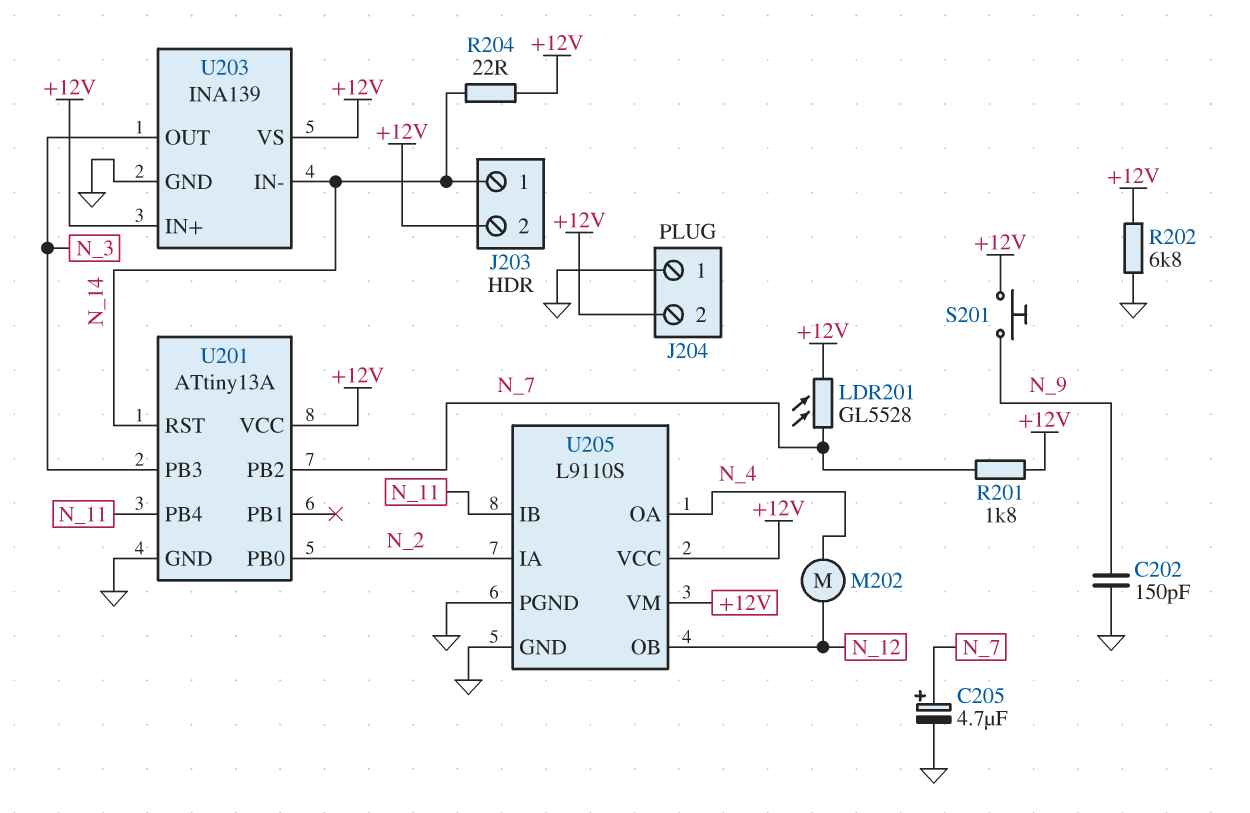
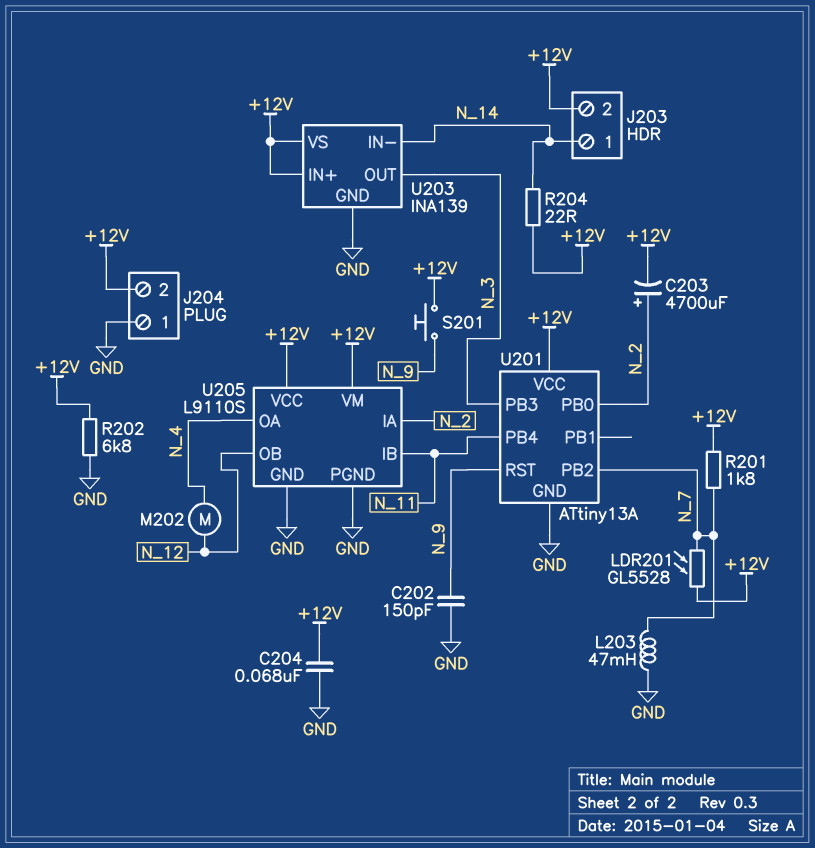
C203: none -> 4700uF (plus N_2, minus +12V)
C204: none -> 68nF (+12V, GND)
C205: 4.7uF (plus N_7, minus GND) -> none
L203: none -> 47mH (GND, N_7)
U201 pin RST: N_14 -> N_9

